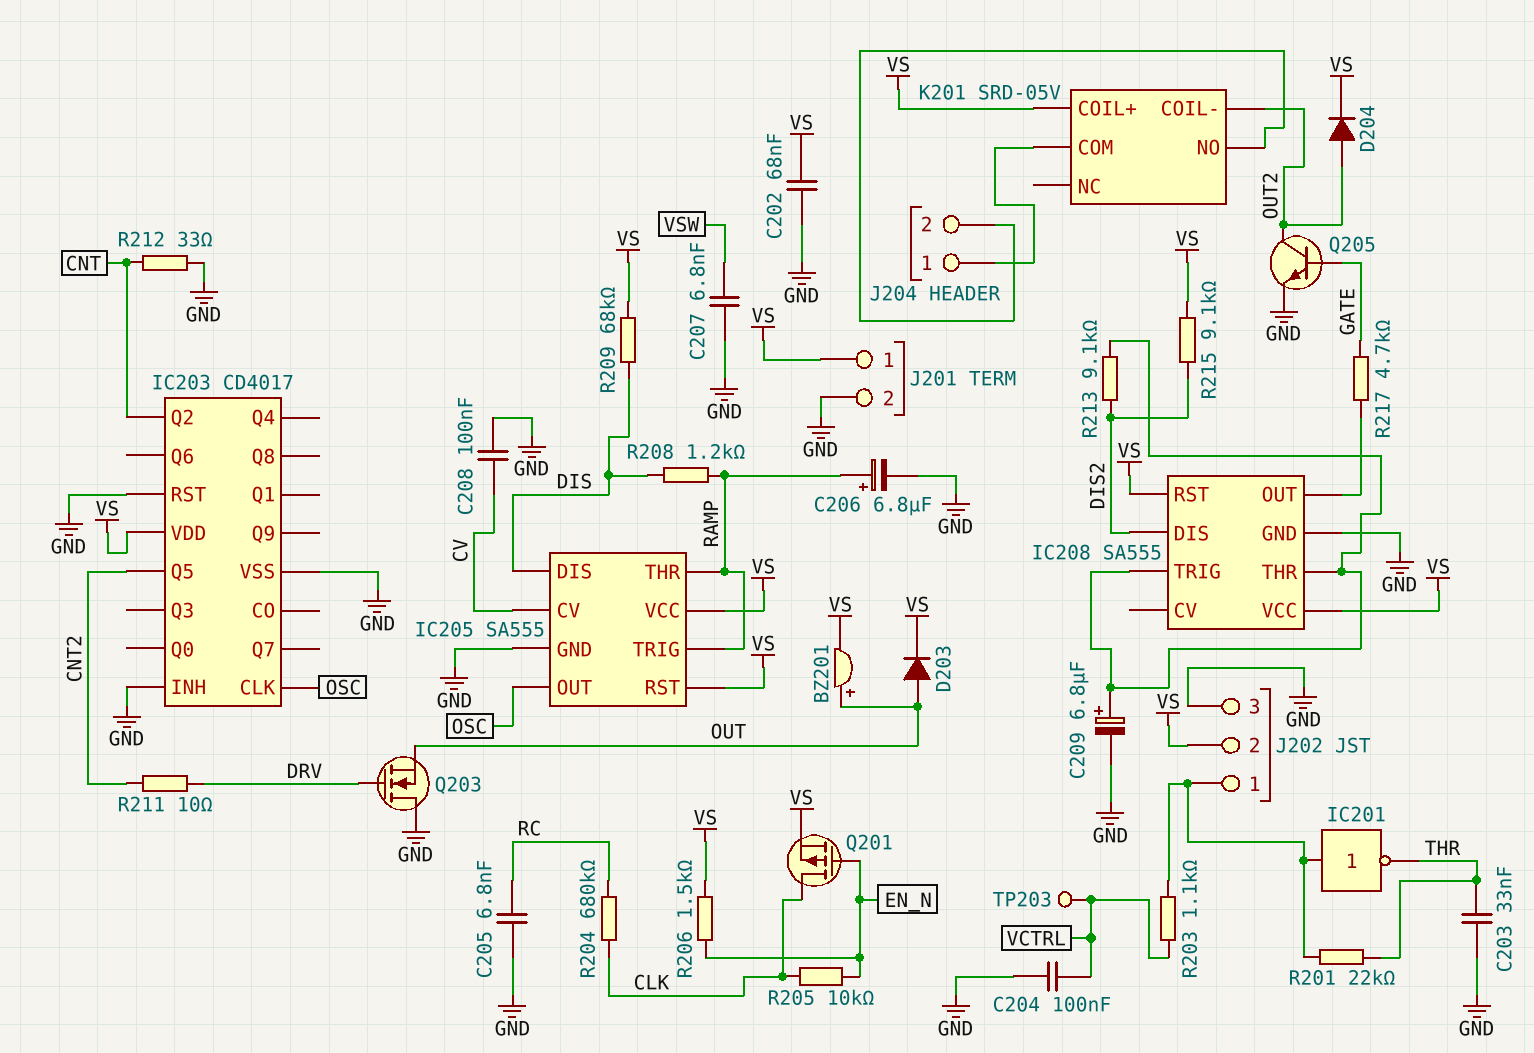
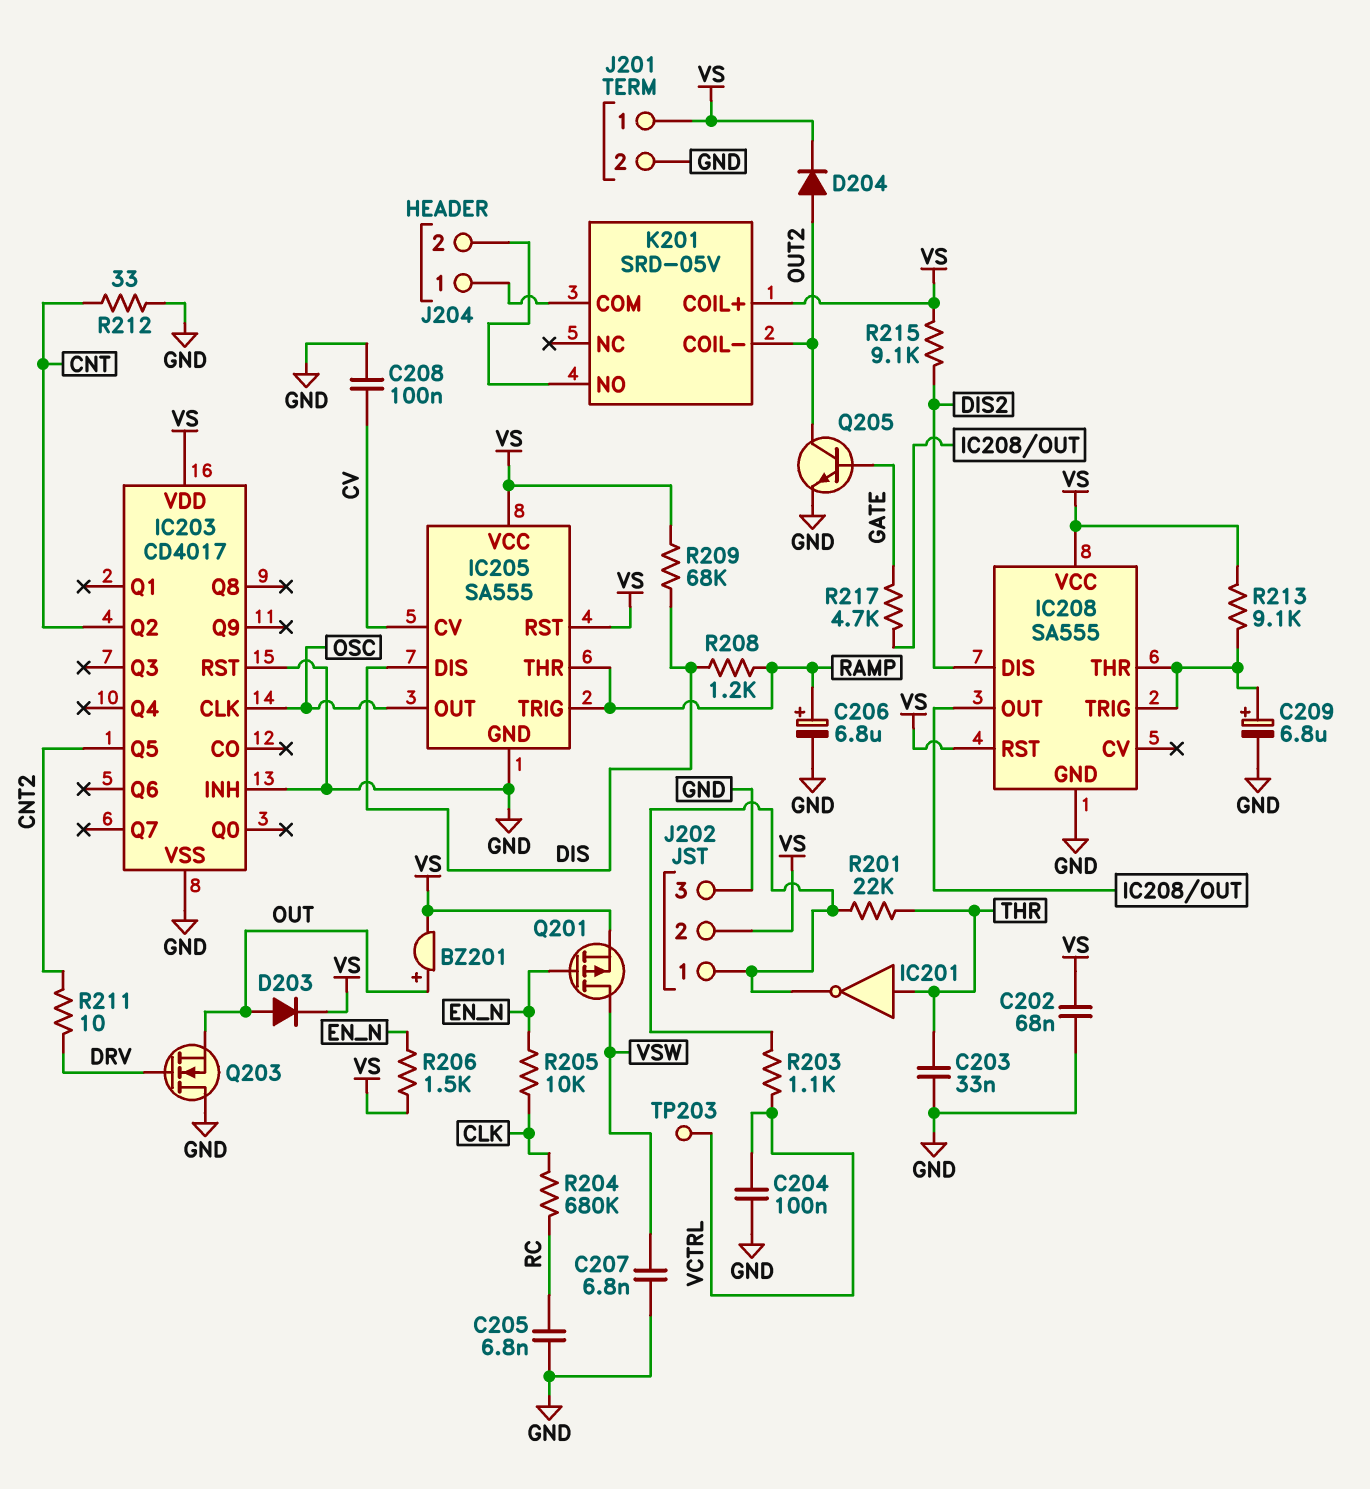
IC201: NOT (in J202/1, out THR) -> NOT (in THR, out J202/1)
Q201: PMOS (G EN_N, D CLK, S VS) -> PMOS (G EN_N, D VSW, S VS)
R213: 9.1k (DIS2, IC208/THR) -> 9.1k (IC208/THR, VS)

